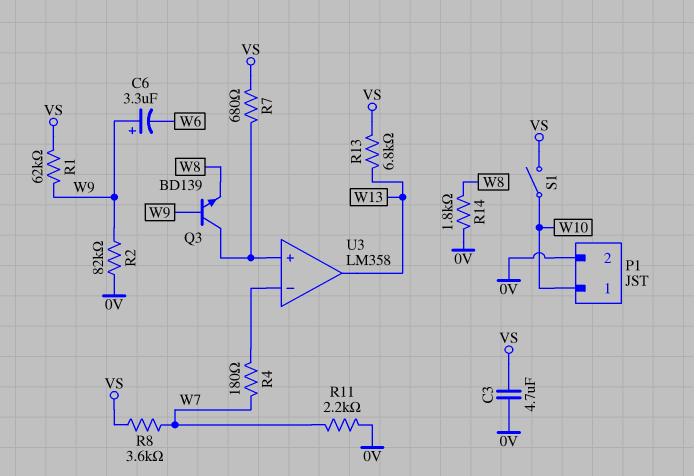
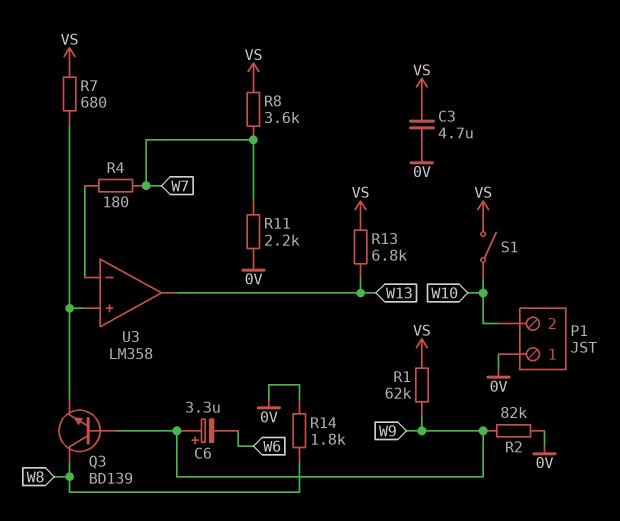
P1 pin 1: W10 -> 0V
P1 pin 2: 0V -> W10
Q3: NPN BD139 (B W9, C U3/in+, E W8) -> NPN BD139 (B W9, C W8, E U3/in+)

